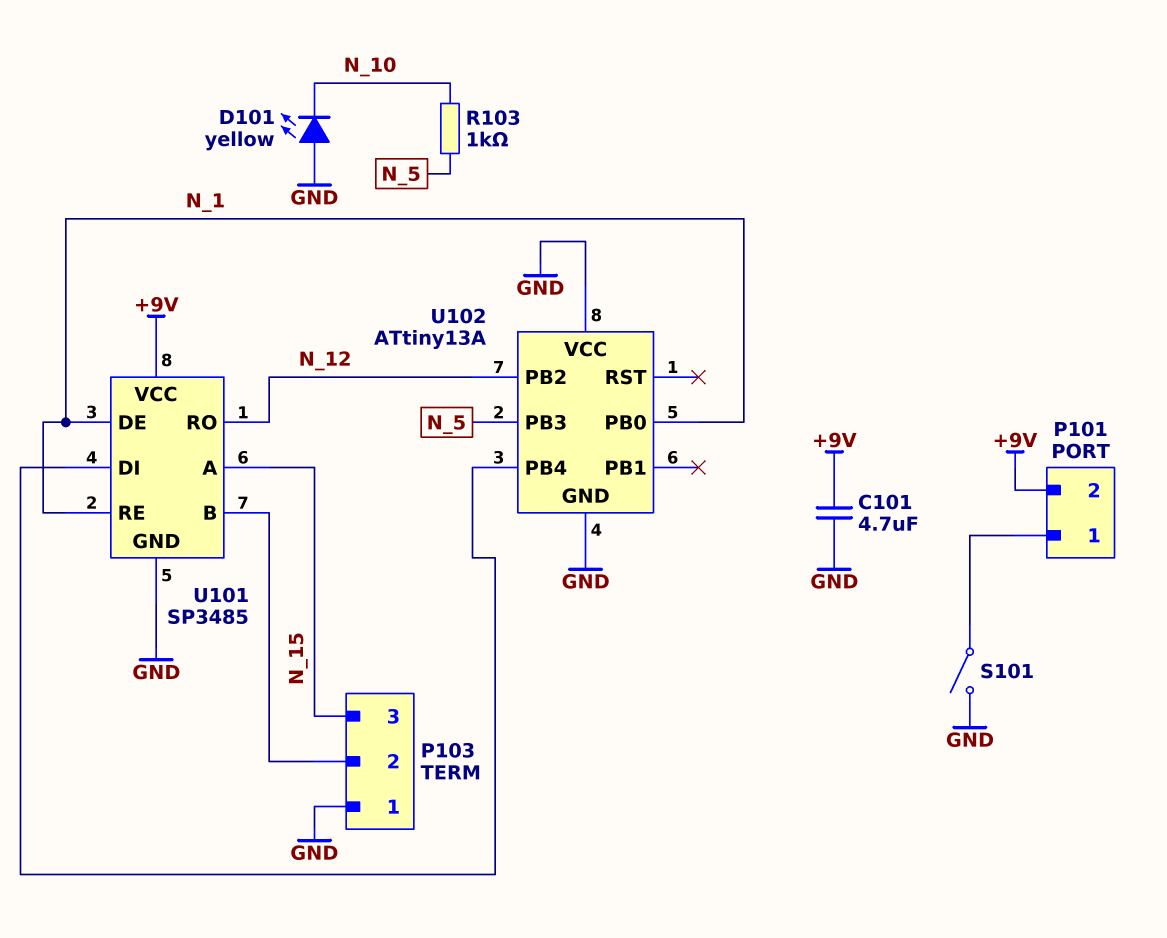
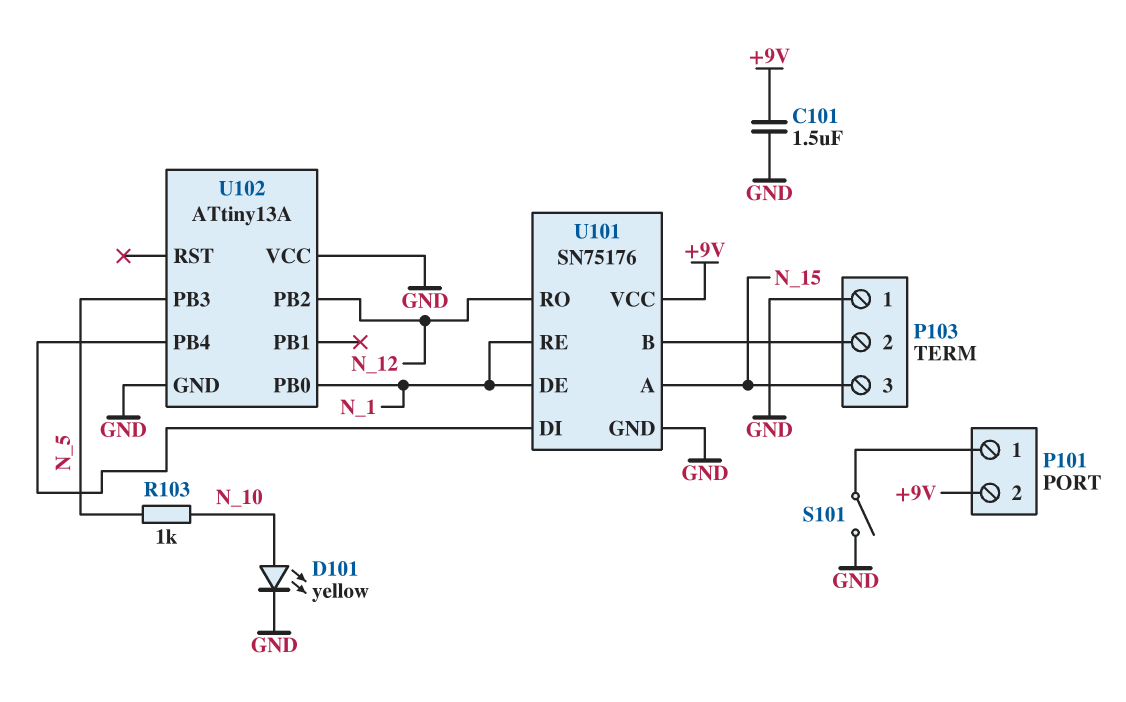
C101: 4.7uF (+9V, GND) -> 1.5uF (+9V, GND)
D101: LED yellow (A GND, K N_10) -> LED yellow (A N_10, K GND)
U101: SP3485 -> SN75176

